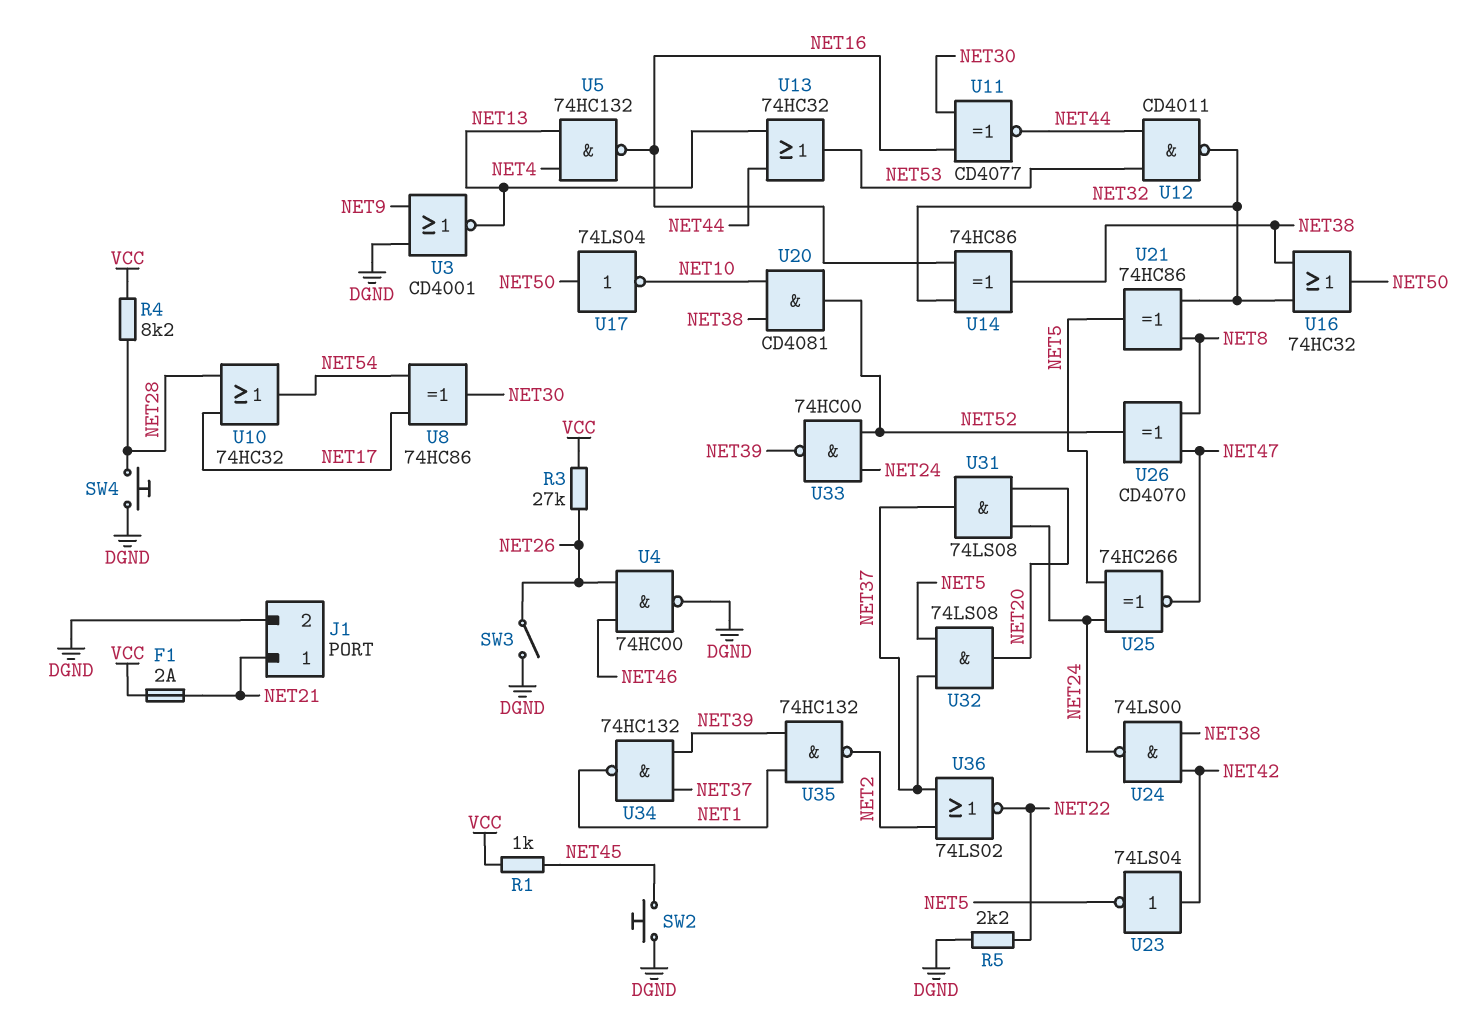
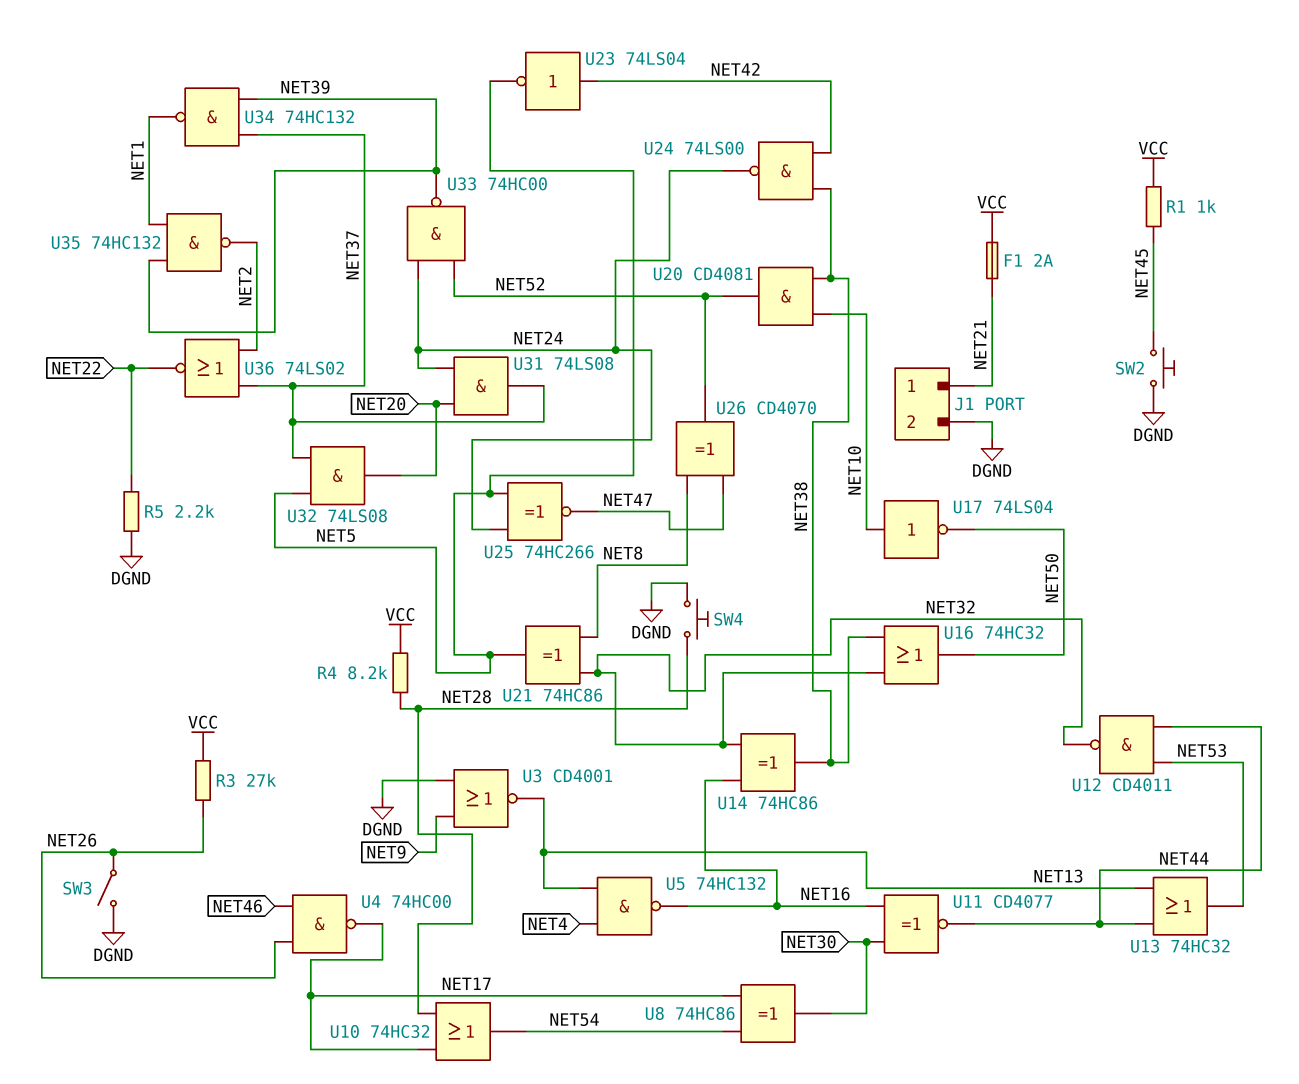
U4: NAND 74HC00 (in NET26, in NET46, out DGND) -> NAND 74HC00 (in NET26, in NET46, out NET17)
U17: NOT 74LS04 (in NET50, out NET10) -> NOT 74LS04 (in NET10, out NET50)

